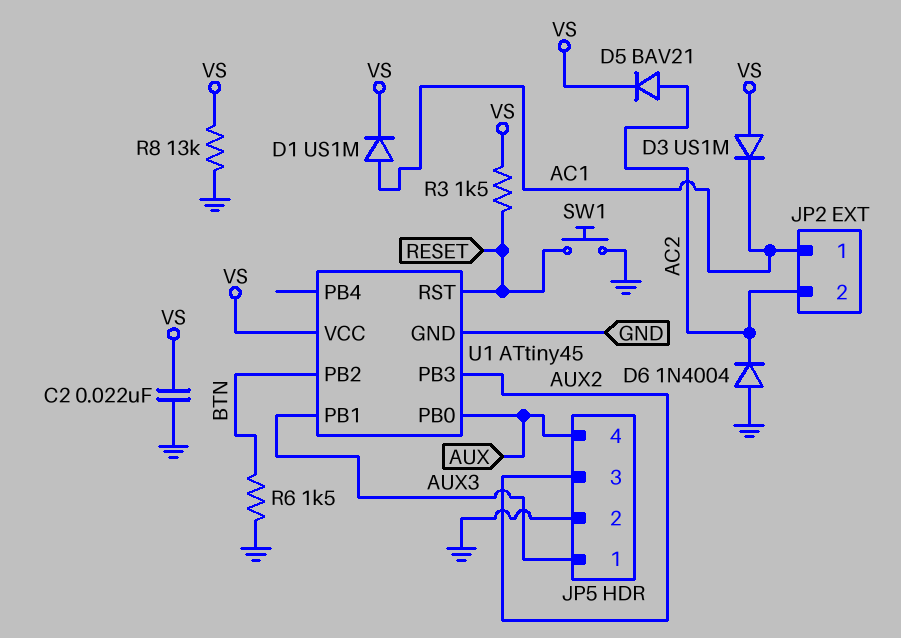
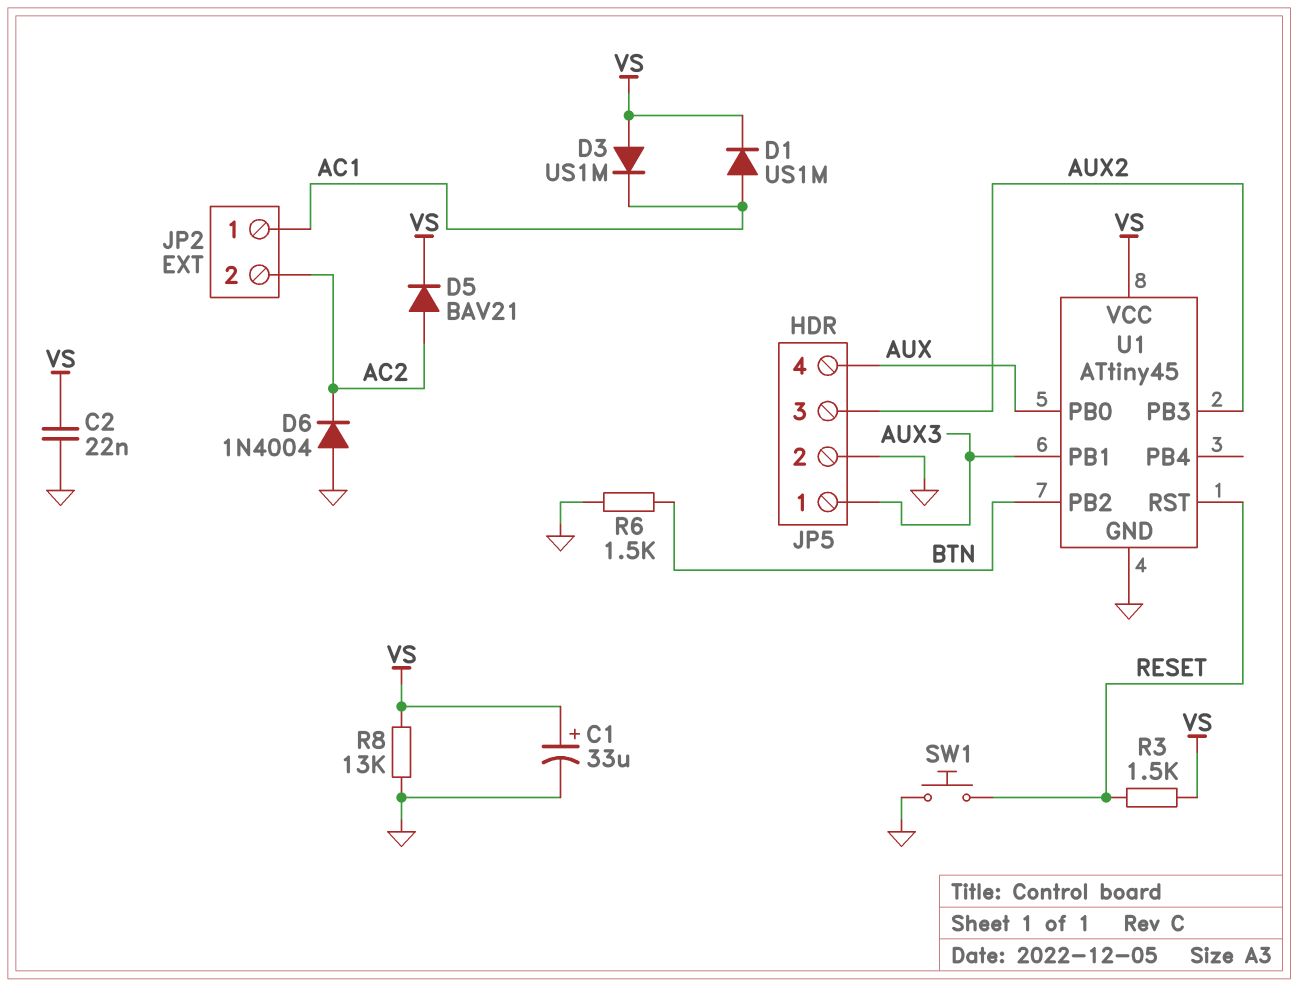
C1: none -> 33uF (plus VS, minus GND)

